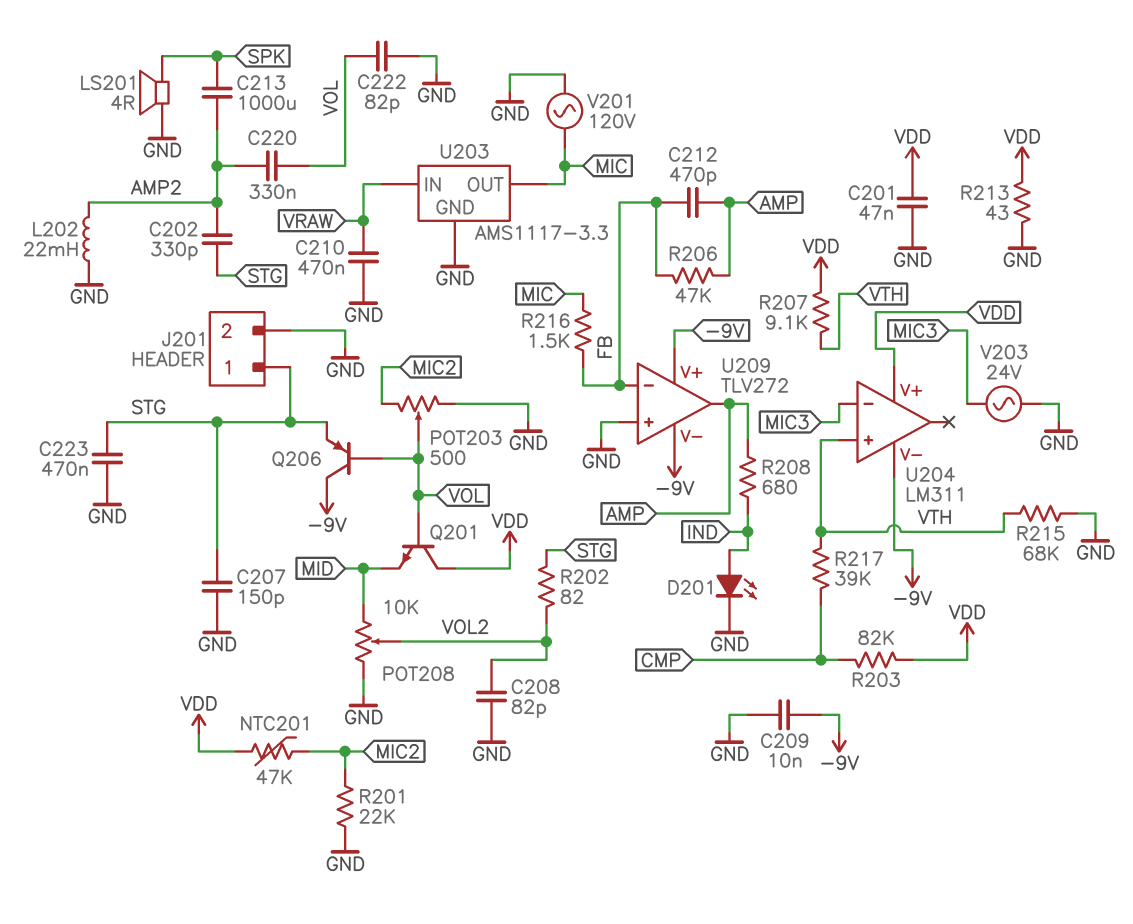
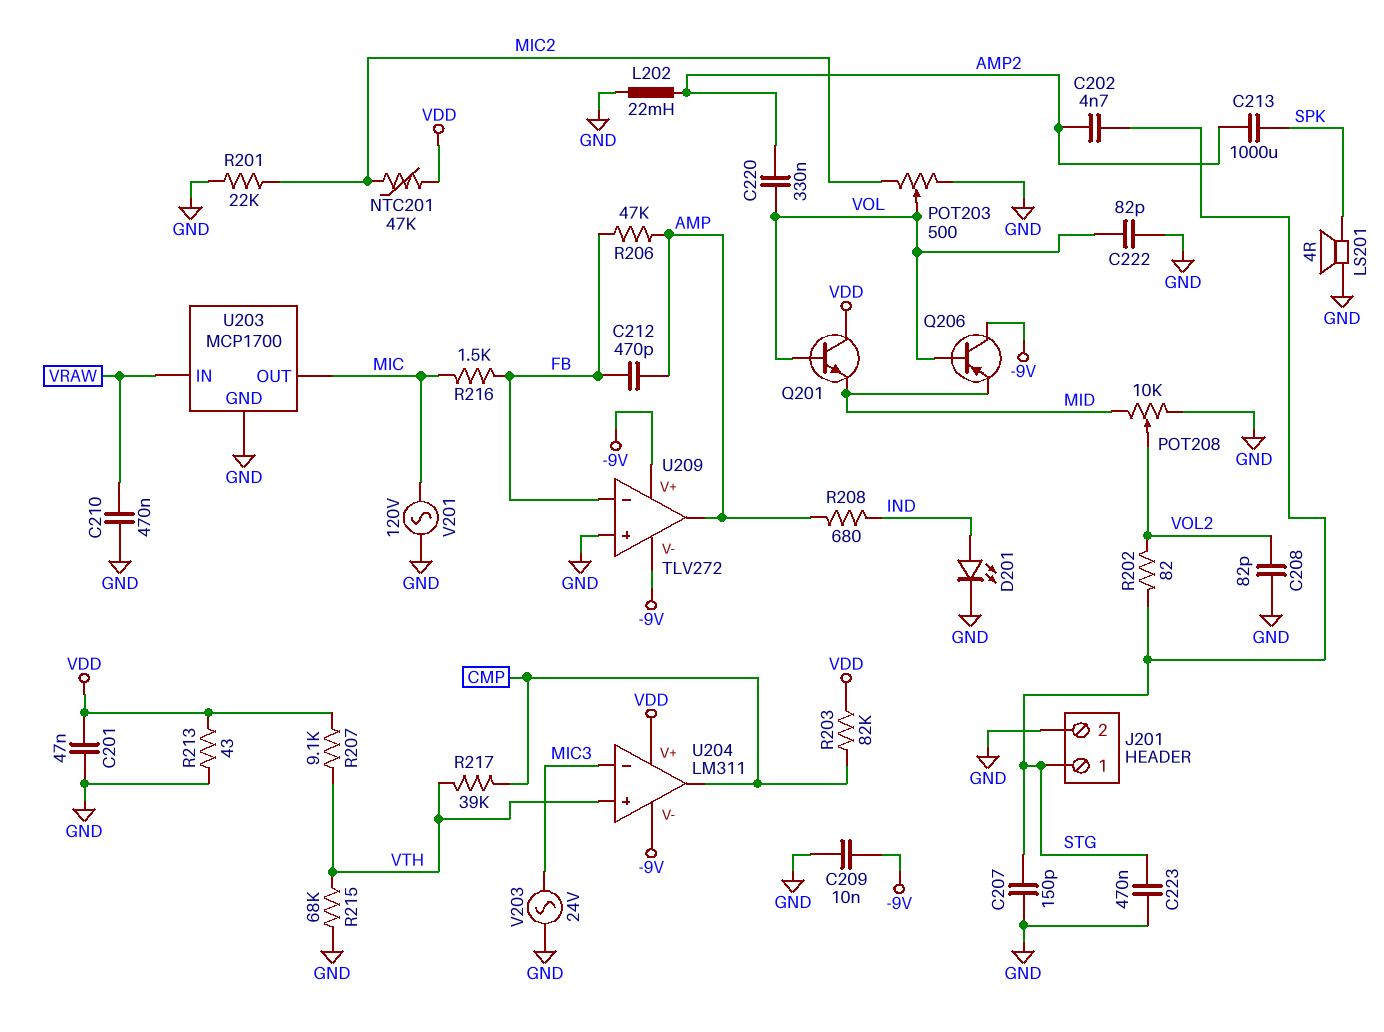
C202: 330pF (AMP2, STG) -> 4.7nF (AMP2, STG)
Q206: PNP (B VOL, C -9V, E STG) -> PNP (B VOL, C -9V, E MID)
U203: AMS1117-3.3 -> MCP1700
U204 pin out: none -> CMP

